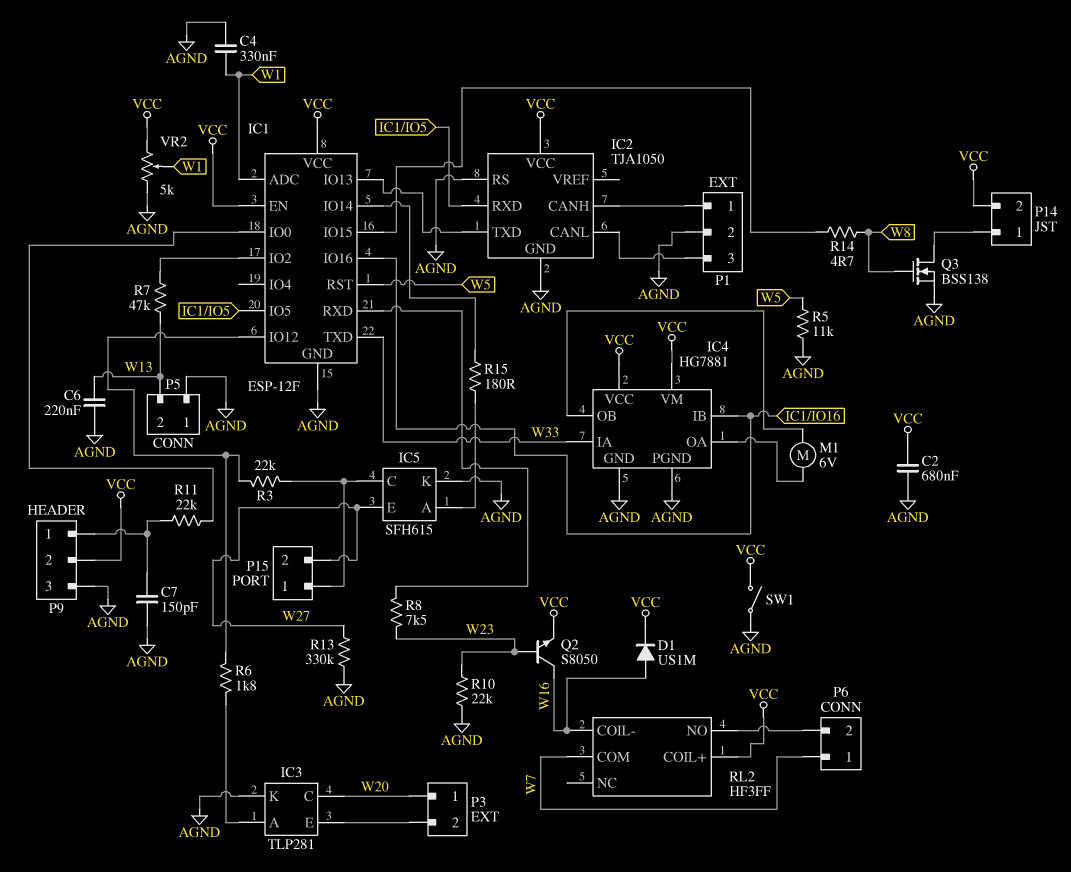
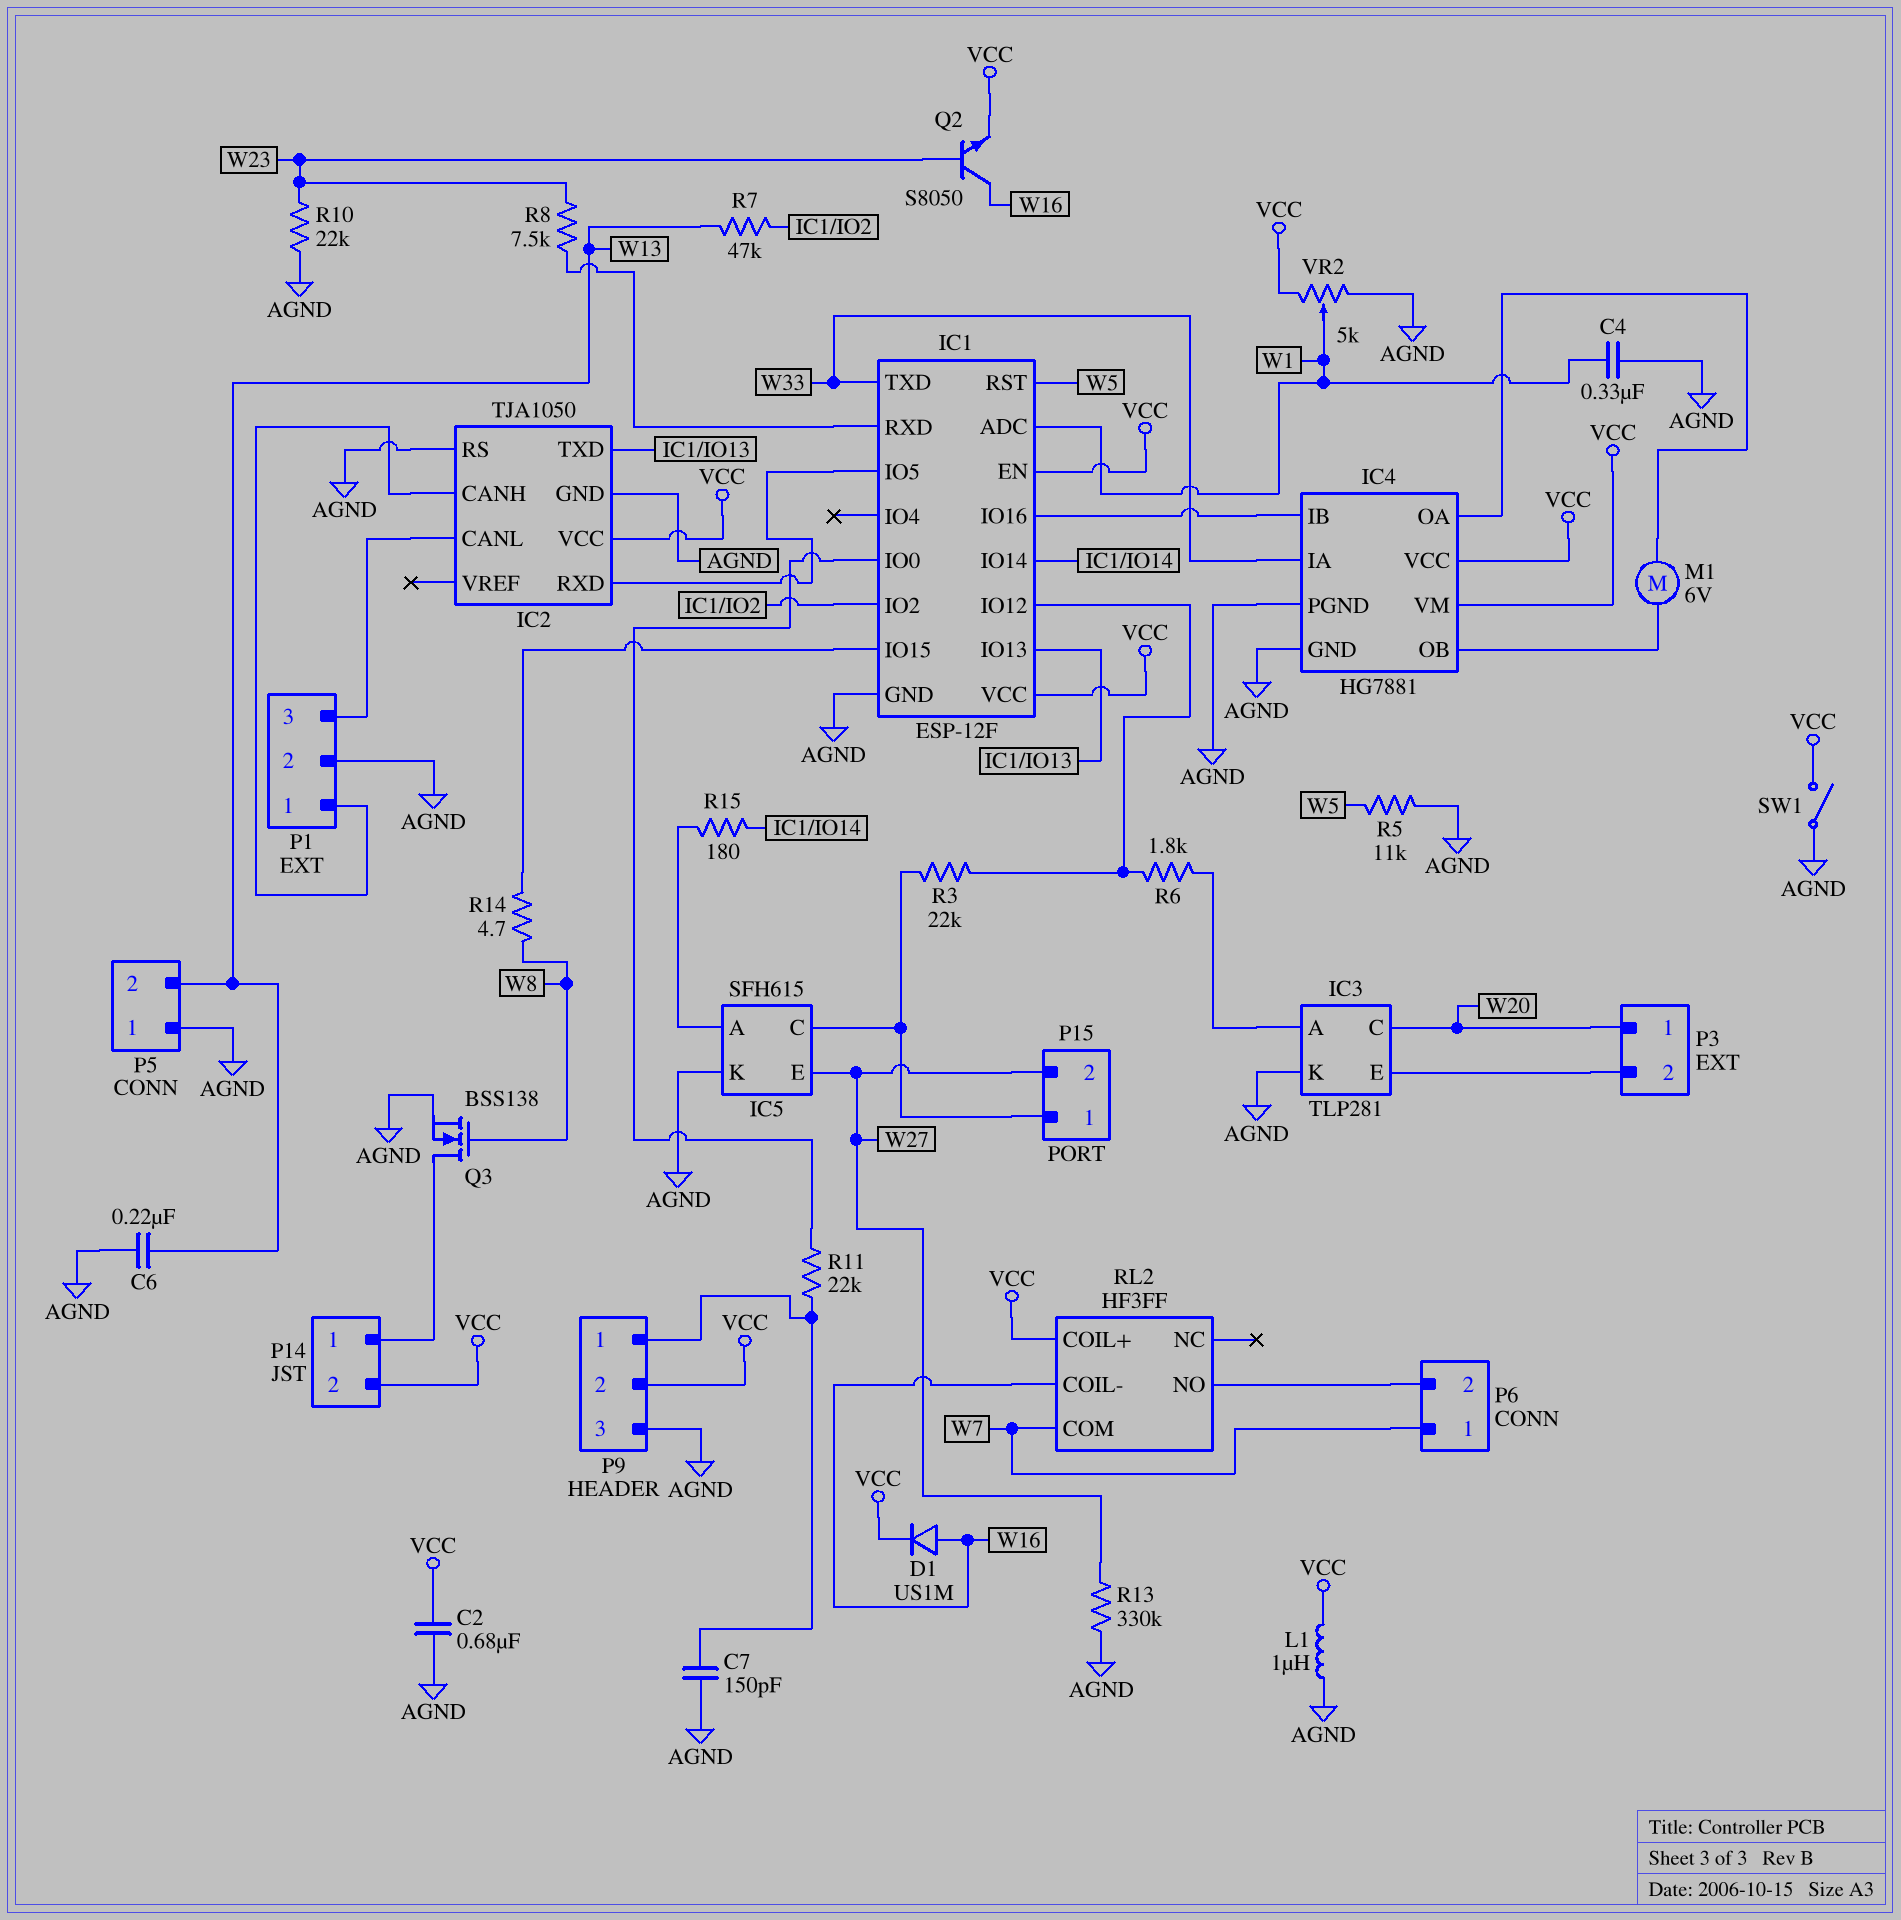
L1: none -> 1uH (AGND, VCC)

